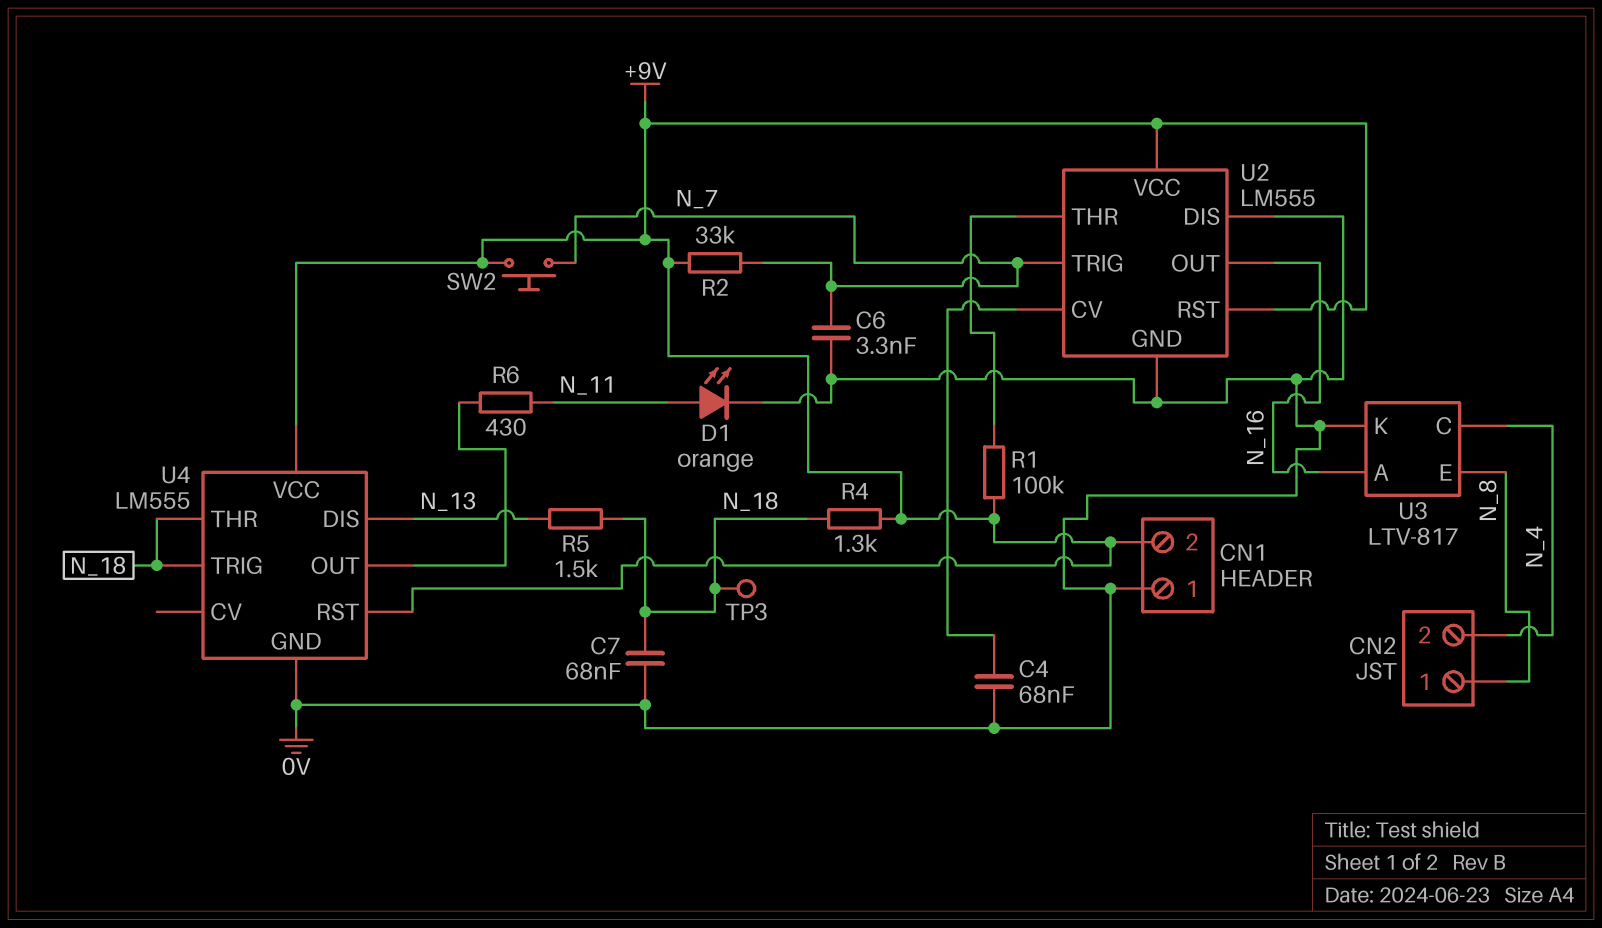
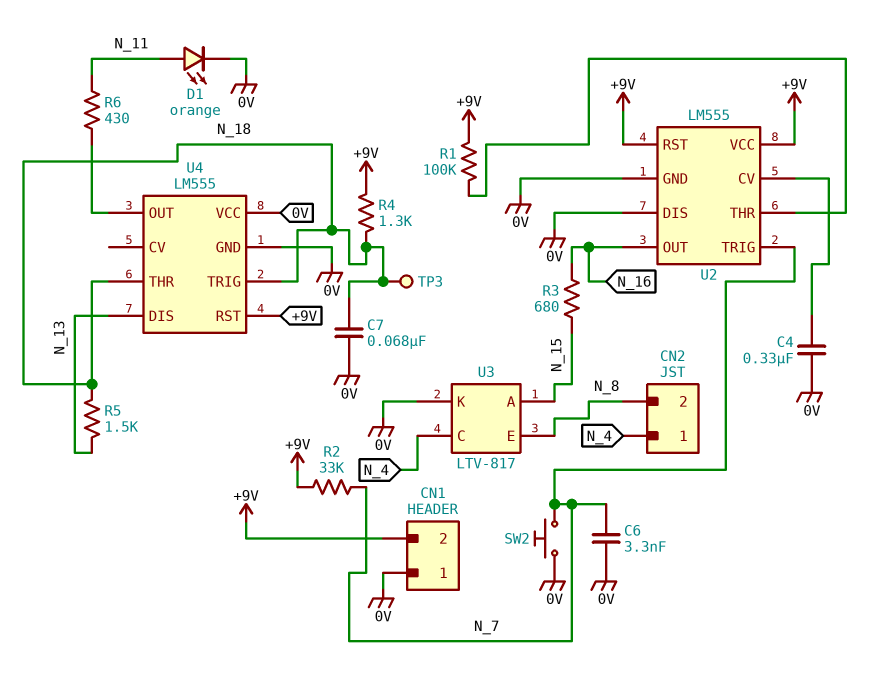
C4: 68nF (0V, U2/CV) -> 330nF (0V, U2/CV)
CN2 pin 1: N_8 -> N_4
CN2 pin 2: N_4 -> N_8
R3: none -> 680 (N_15, N_16)
SW2: button (+9V, N_7) -> button (0V, N_7)
U3 pin A: N_16 -> N_15
U4 pin VCC: +9V -> 0V

